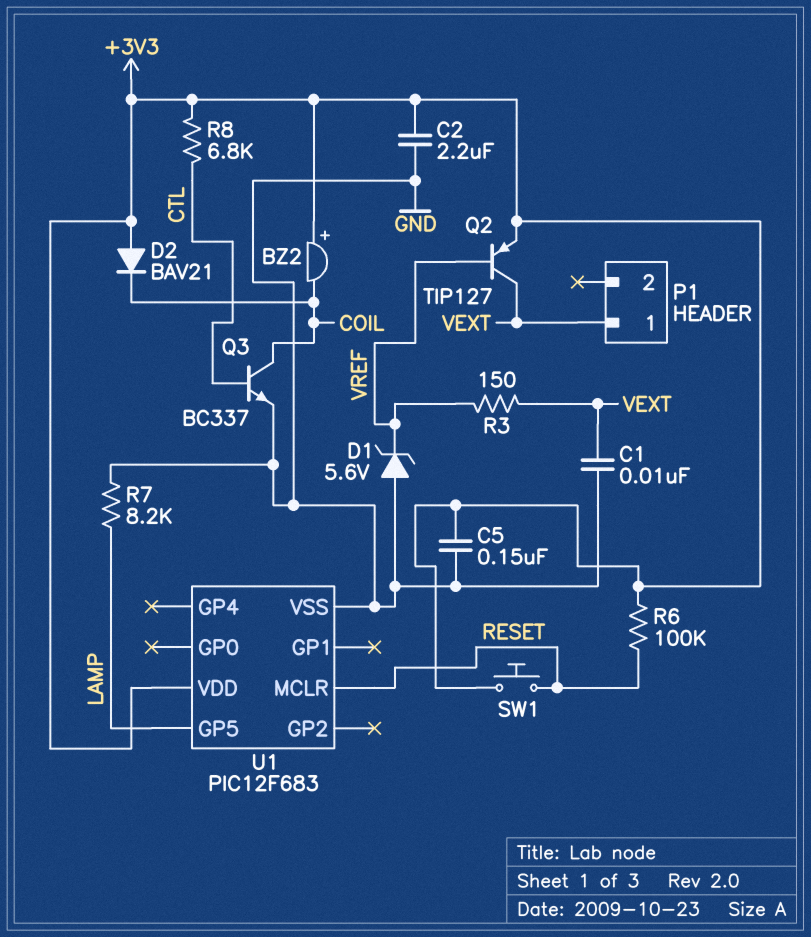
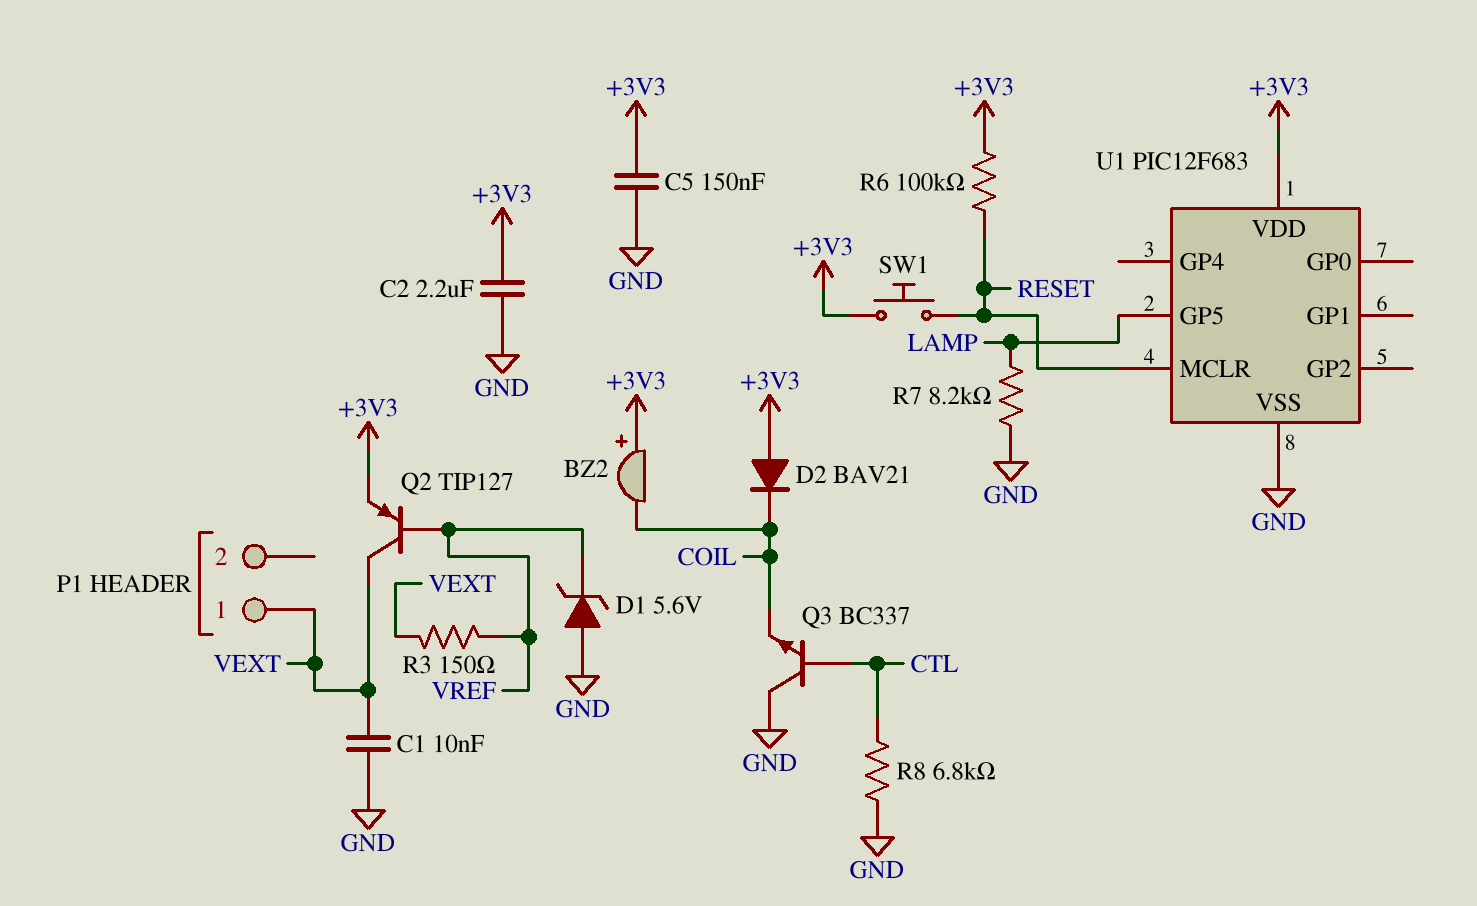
Q3: NPN BC337 (B CTL, C COIL, E GND) -> NPN BC337 (B CTL, C GND, E COIL)
R8: 6.8k (+3V3, CTL) -> 6.8k (CTL, GND)

